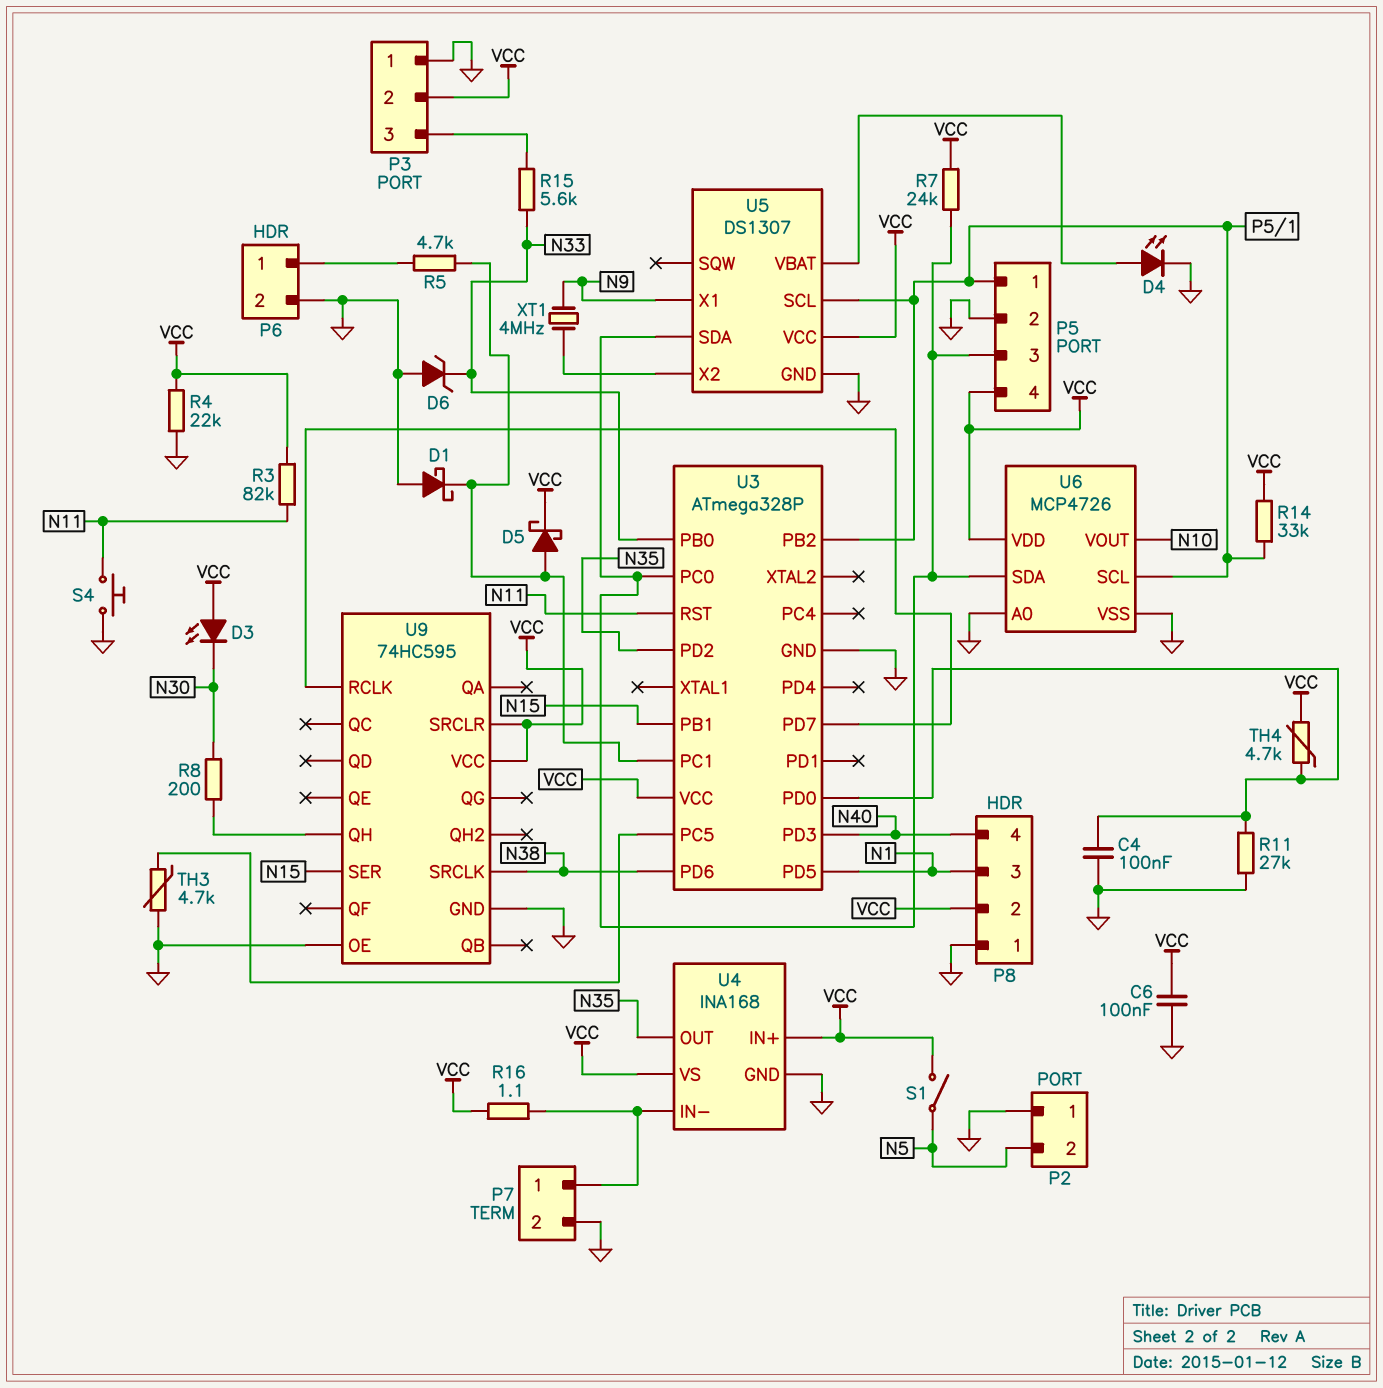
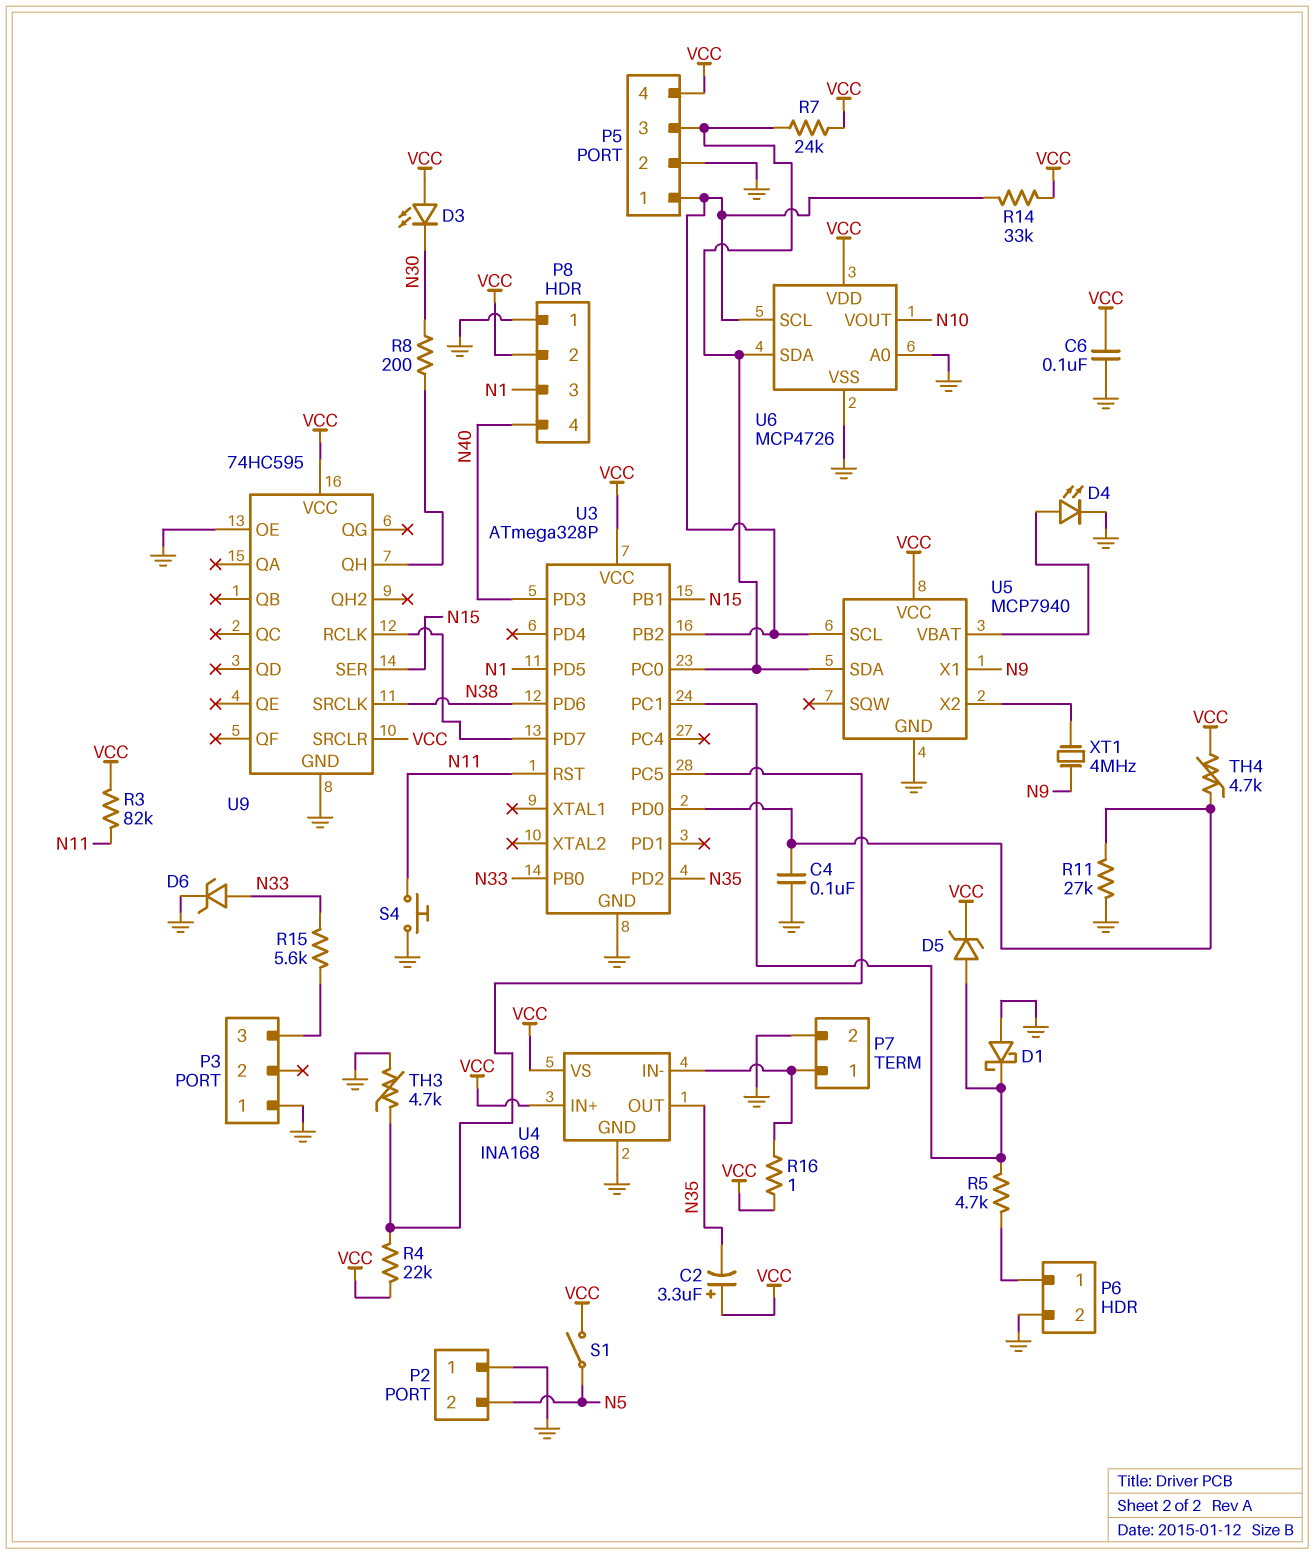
C2: none -> 3.3uF (plus VCC, minus N35)
D5: schottky (A U3/PC1, K VCC) -> zener (A U3/PC1, K VCC)
D6: zener (A GND, K N33) -> zener (A N33, K GND)
P3 pin 2: VCC -> none
R4: 22k (GND, VCC) -> 22k (U3/PC5, VCC)
R16: 1.1 (P7/1, VCC) -> 1 (P7/1, VCC)
U5: DS1307 -> MCP7940

